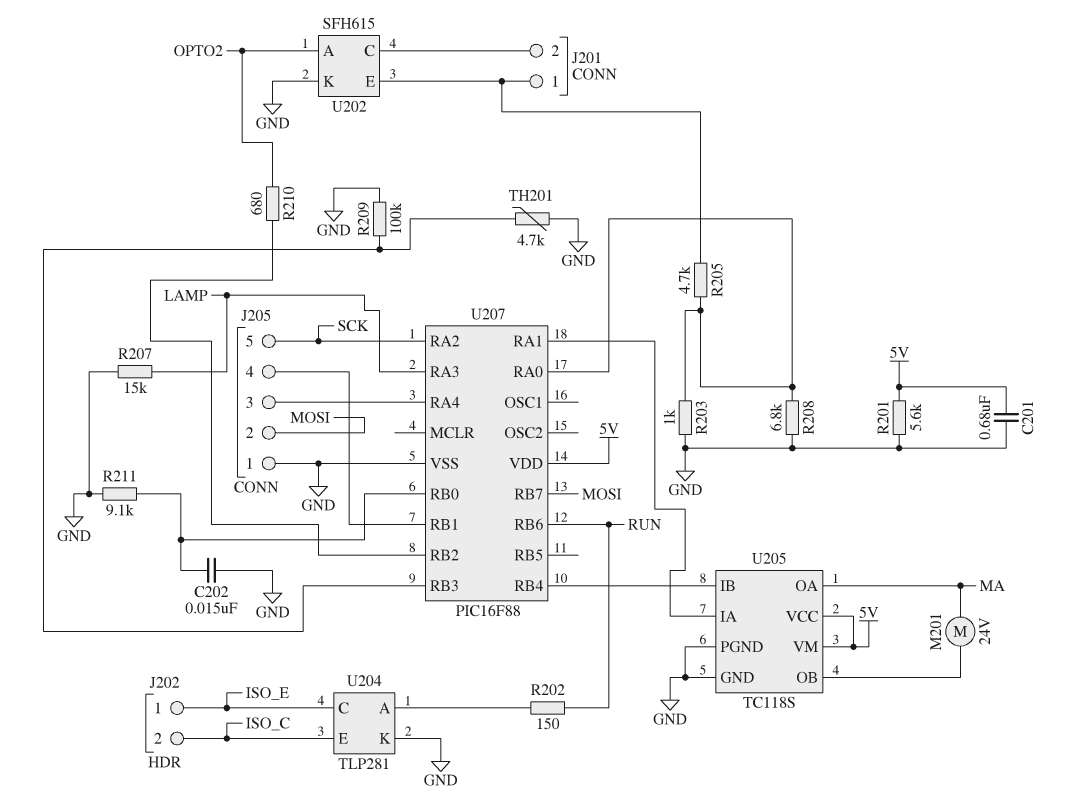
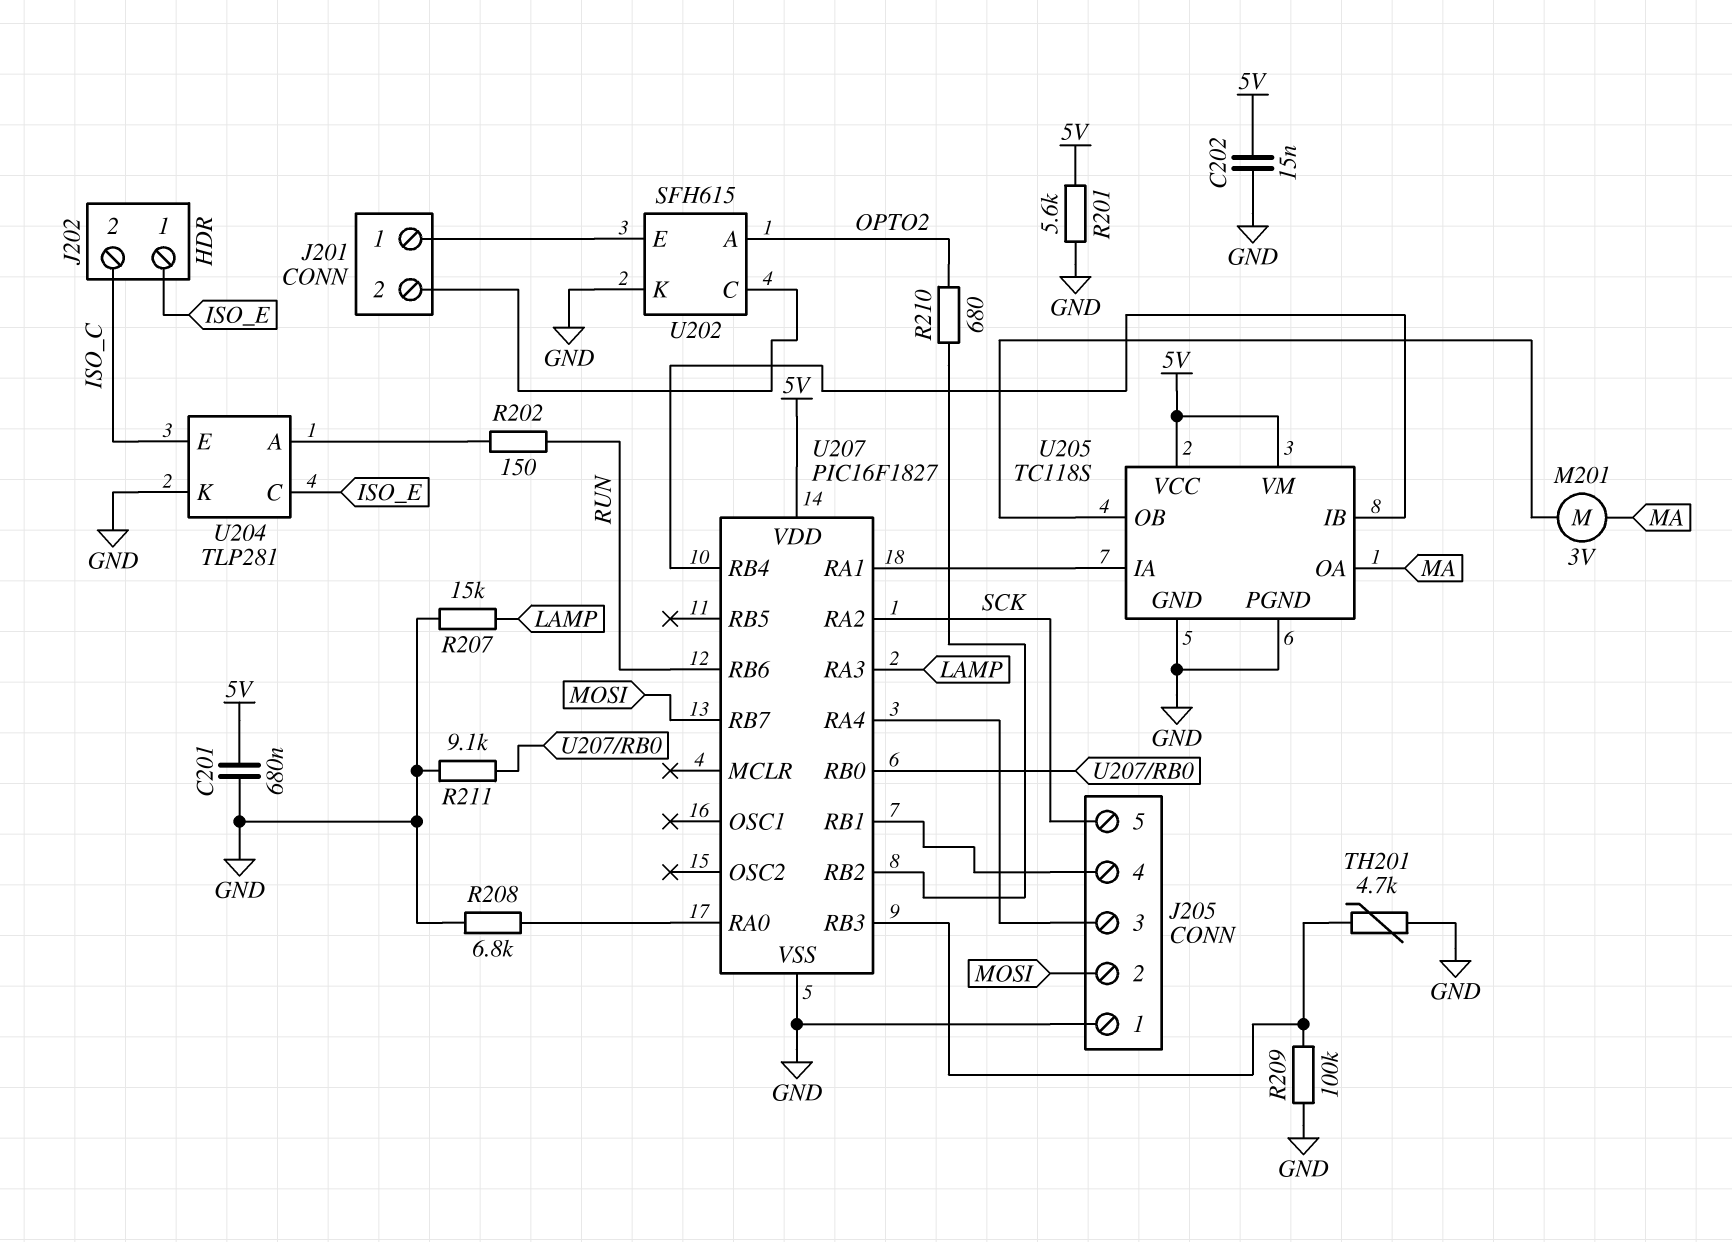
C202: 15nF (GND, U207/RB0) -> 15nF (5V, GND)
M201: motor 24V (MA, U205/OB) -> motor 3V (MA, U205/OB)
R203: 1k (GND, U207/RA0) -> none
R205: 4.7k (J201/1, U207/RA0) -> none
U207: PIC16F88 -> PIC16F1827

